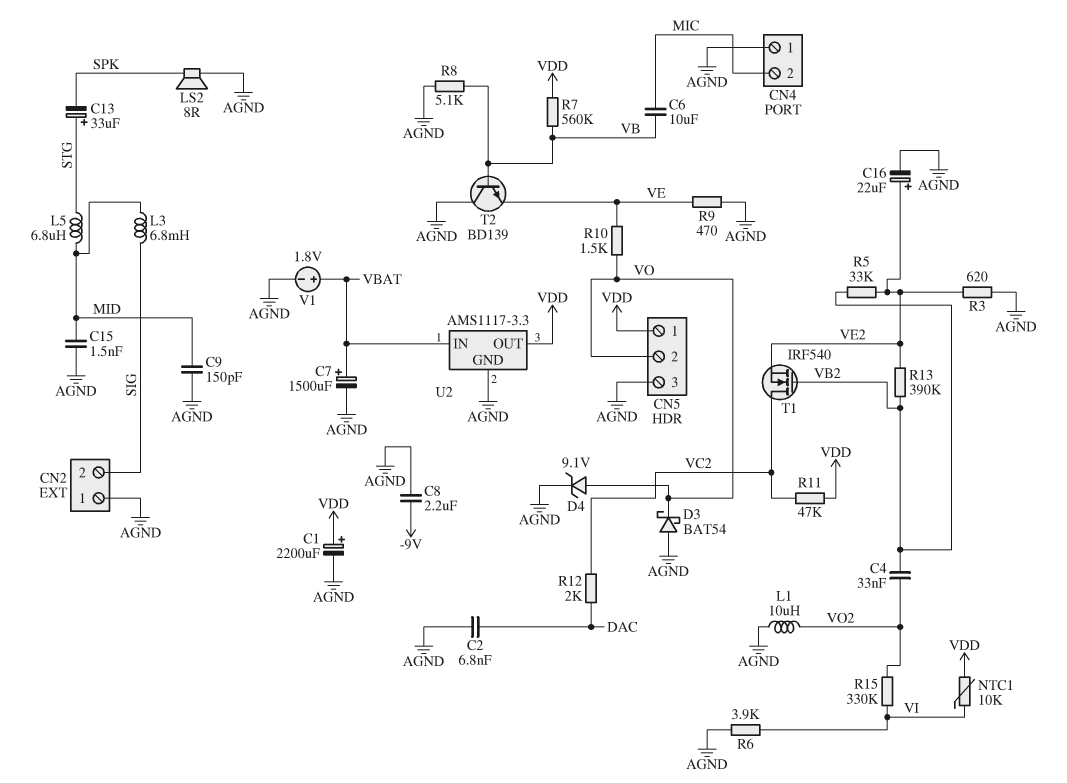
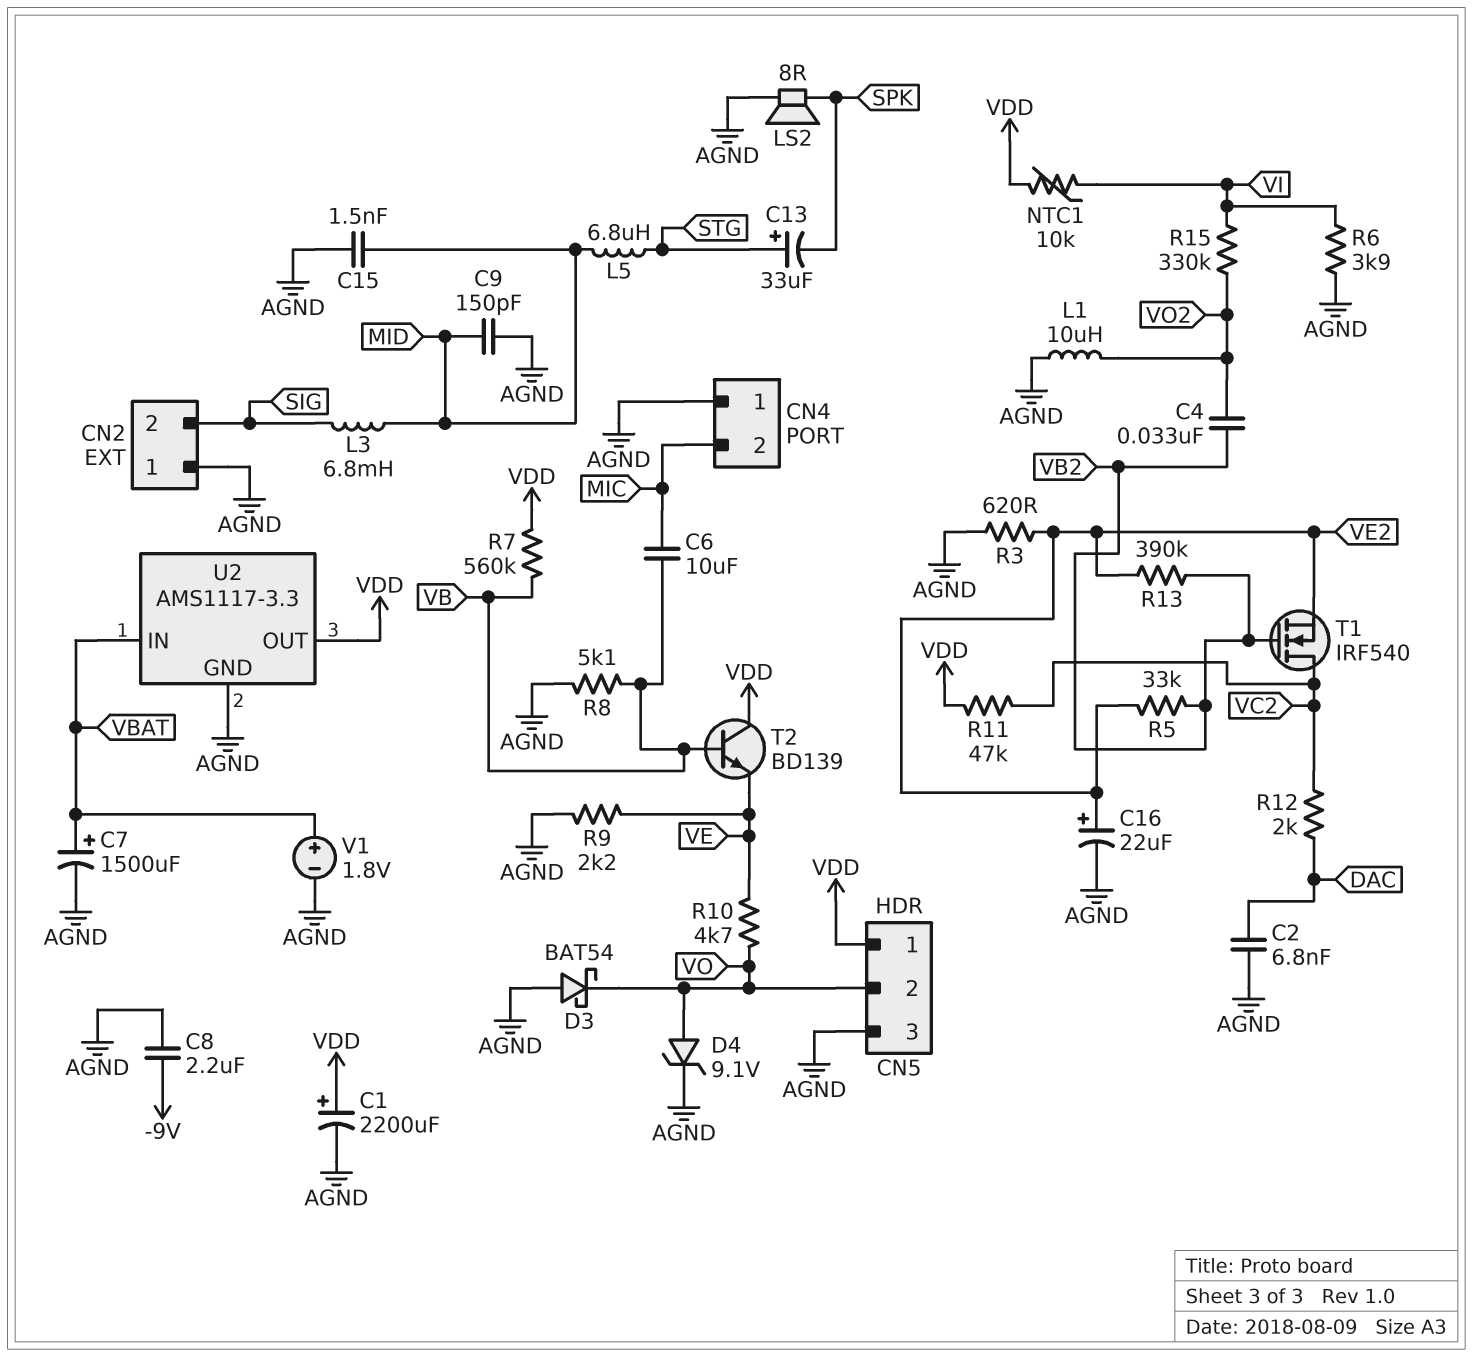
R9: 470 (AGND, VE) -> 2.2k (AGND, VE)
R10: 1.5k (VE, VO) -> 4.7k (VE, VO)
T2: NPN BD139 (B VB, C AGND, E VE) -> NPN BD139 (B VB, C VDD, E VE)

